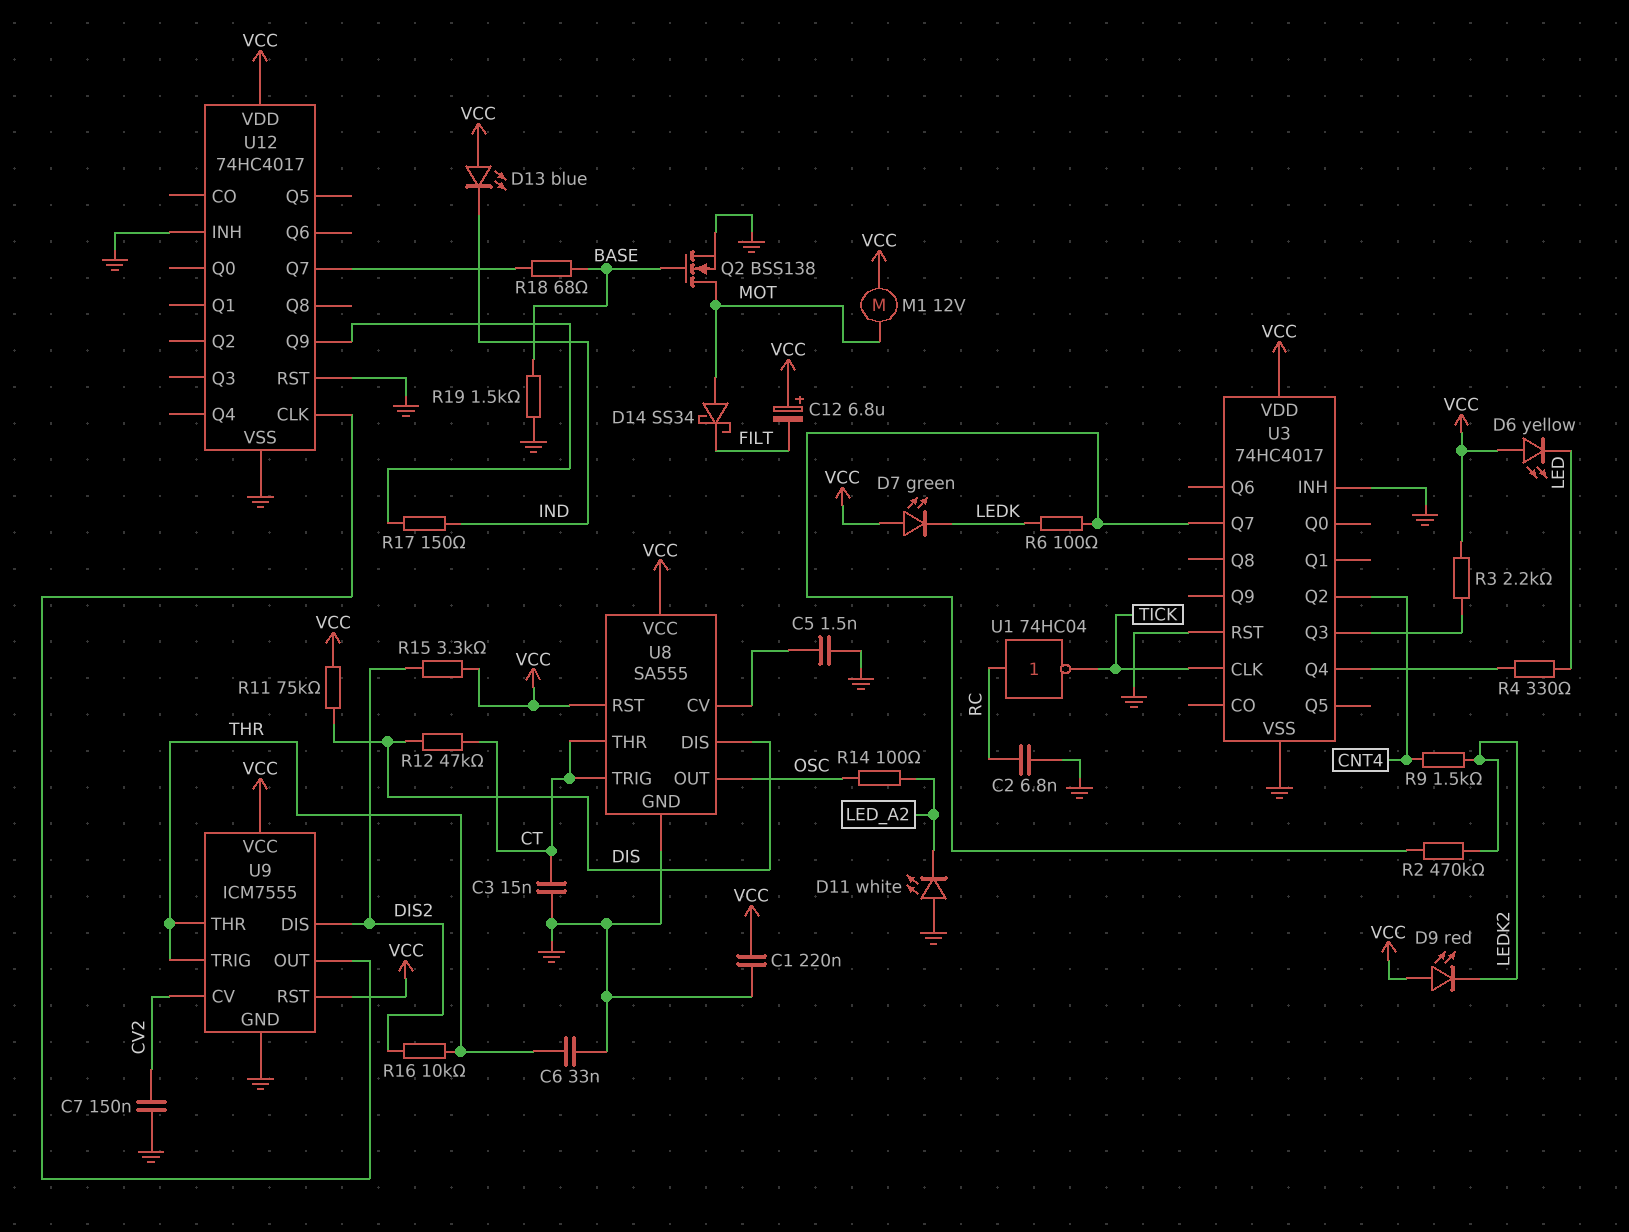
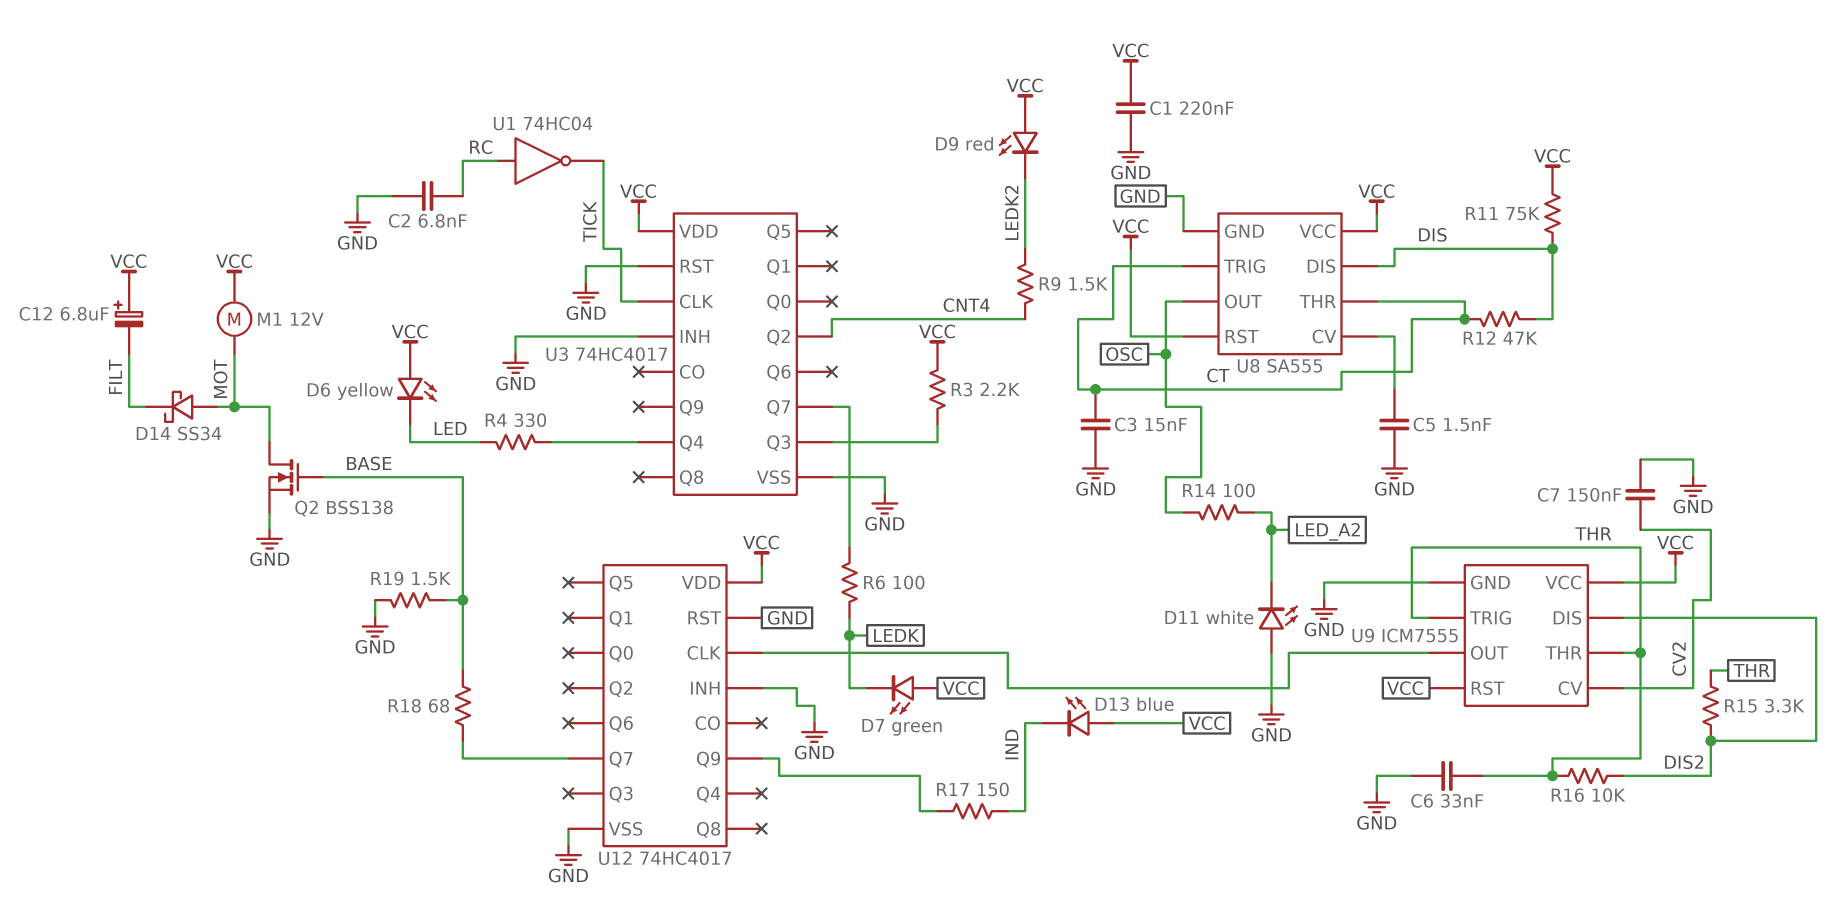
R2: 470k (LEDK2, U3/Q7) -> none
R15: 3.3k (DIS2, VCC) -> 3.3k (DIS2, THR)

